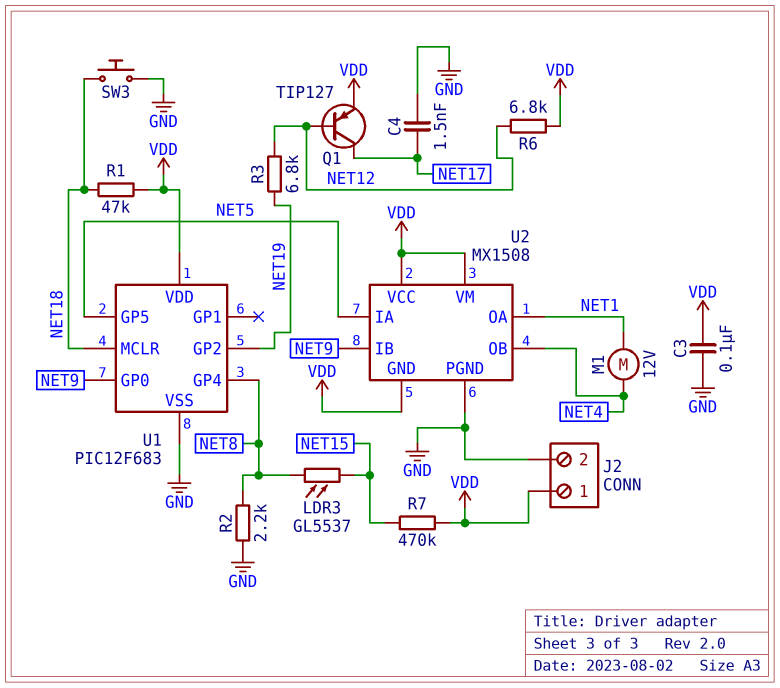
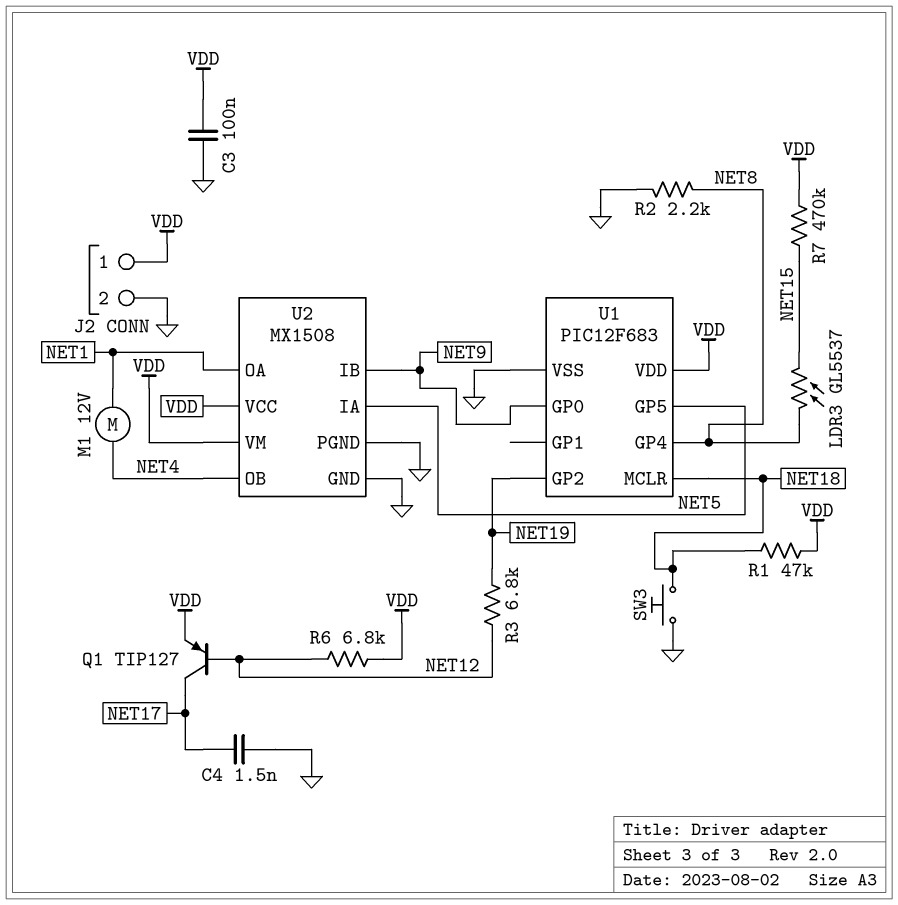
U2 pin GND: VDD -> GND

